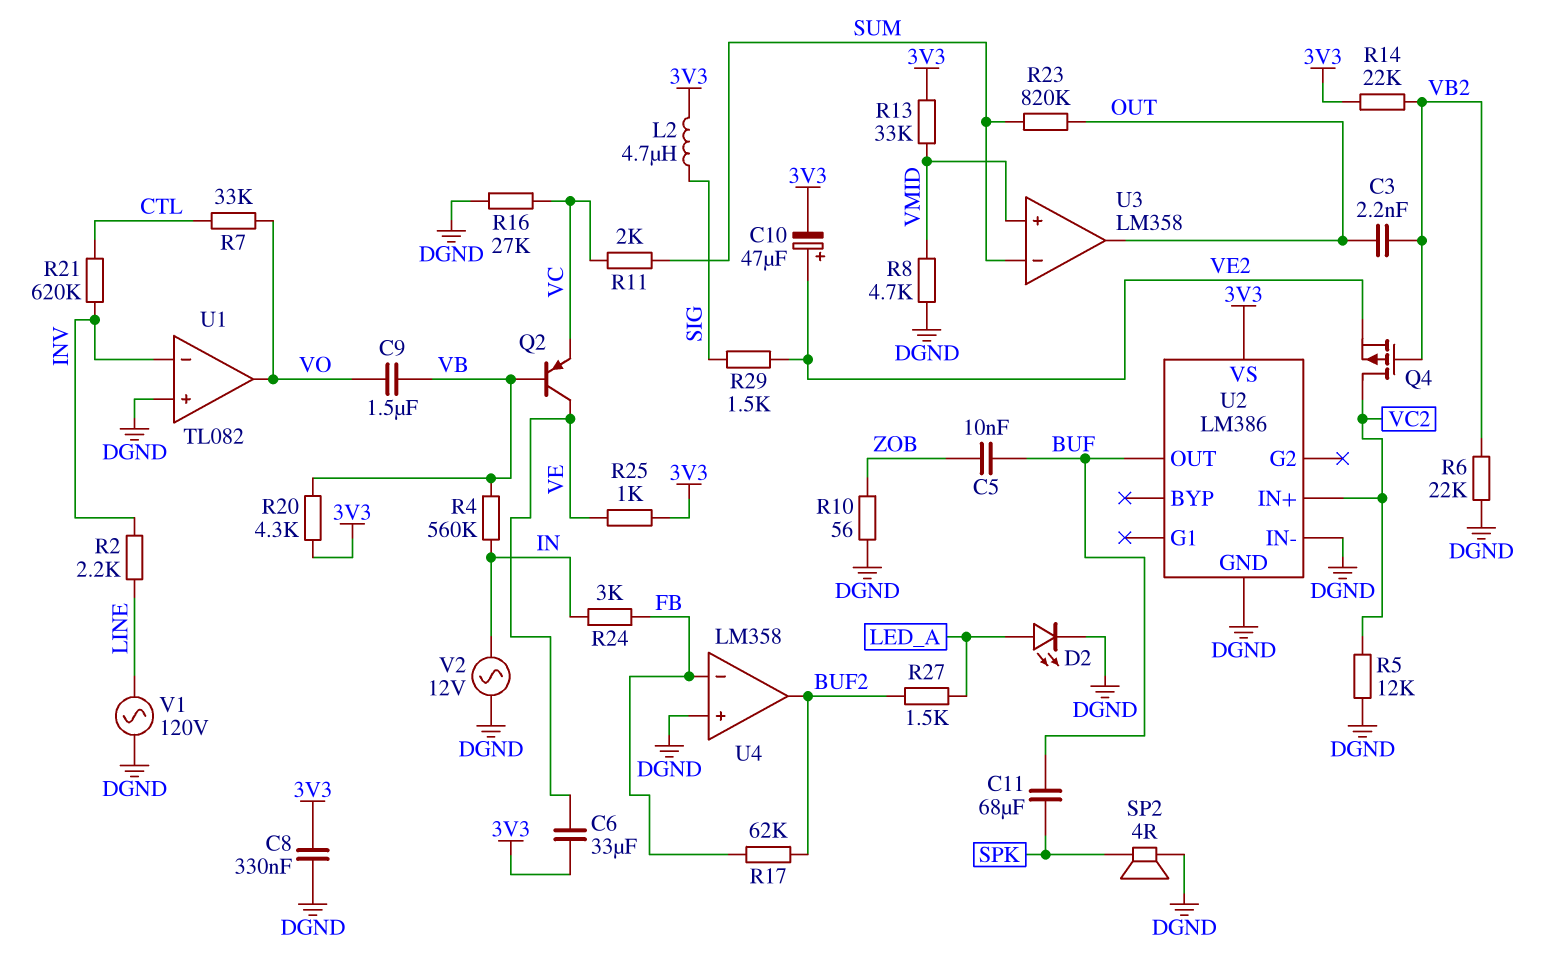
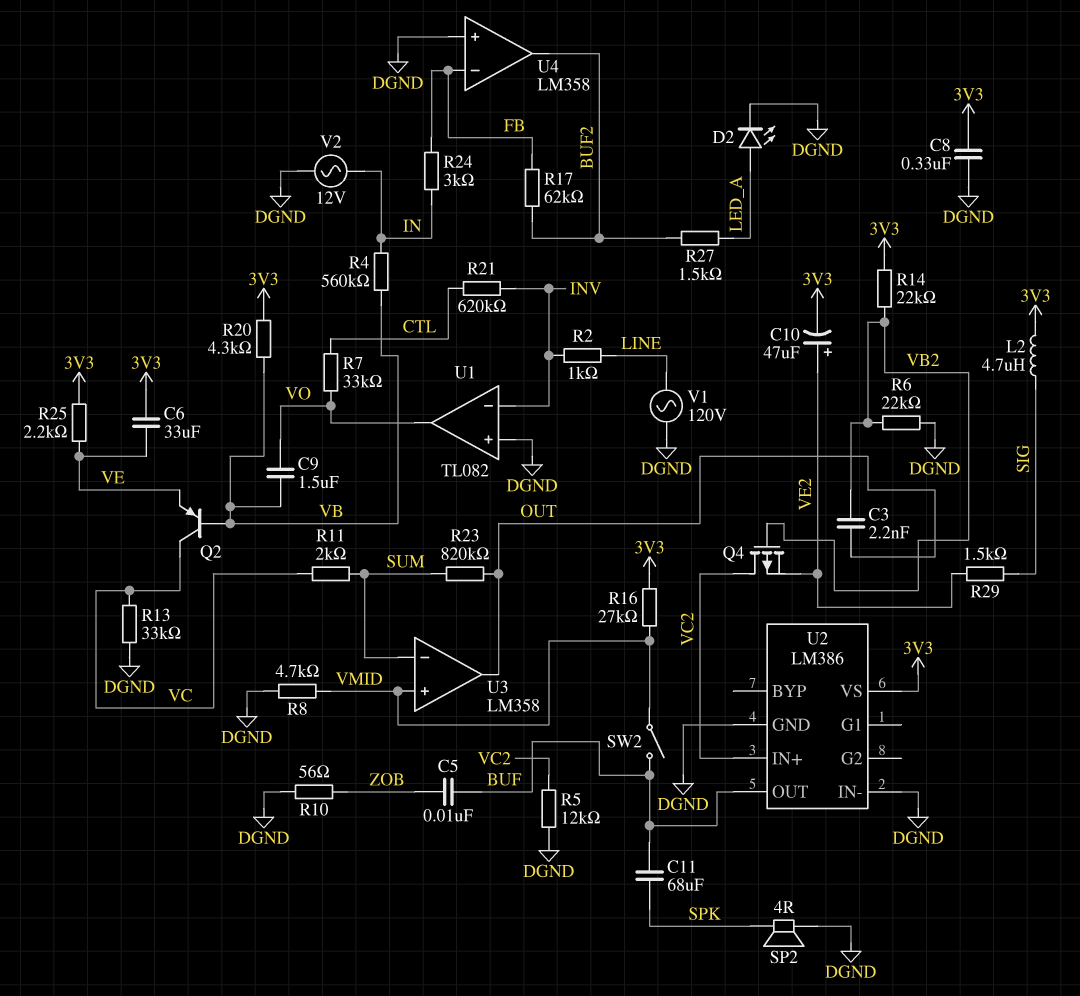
Q2: PNP (B VB, C VE, E VC) -> PNP (B VB, C VC, E VE)
R2: 2.2k (INV, LINE) -> 1k (INV, LINE)
R13: 33k (3V3, VMID) -> 33k (DGND, VC)
R16: 27k (DGND, VC) -> 27k (3V3, VMID)
R25: 1k (3V3, VE) -> 2.2k (3V3, VE)
SW2: none -> switch (BUF, VMID)

